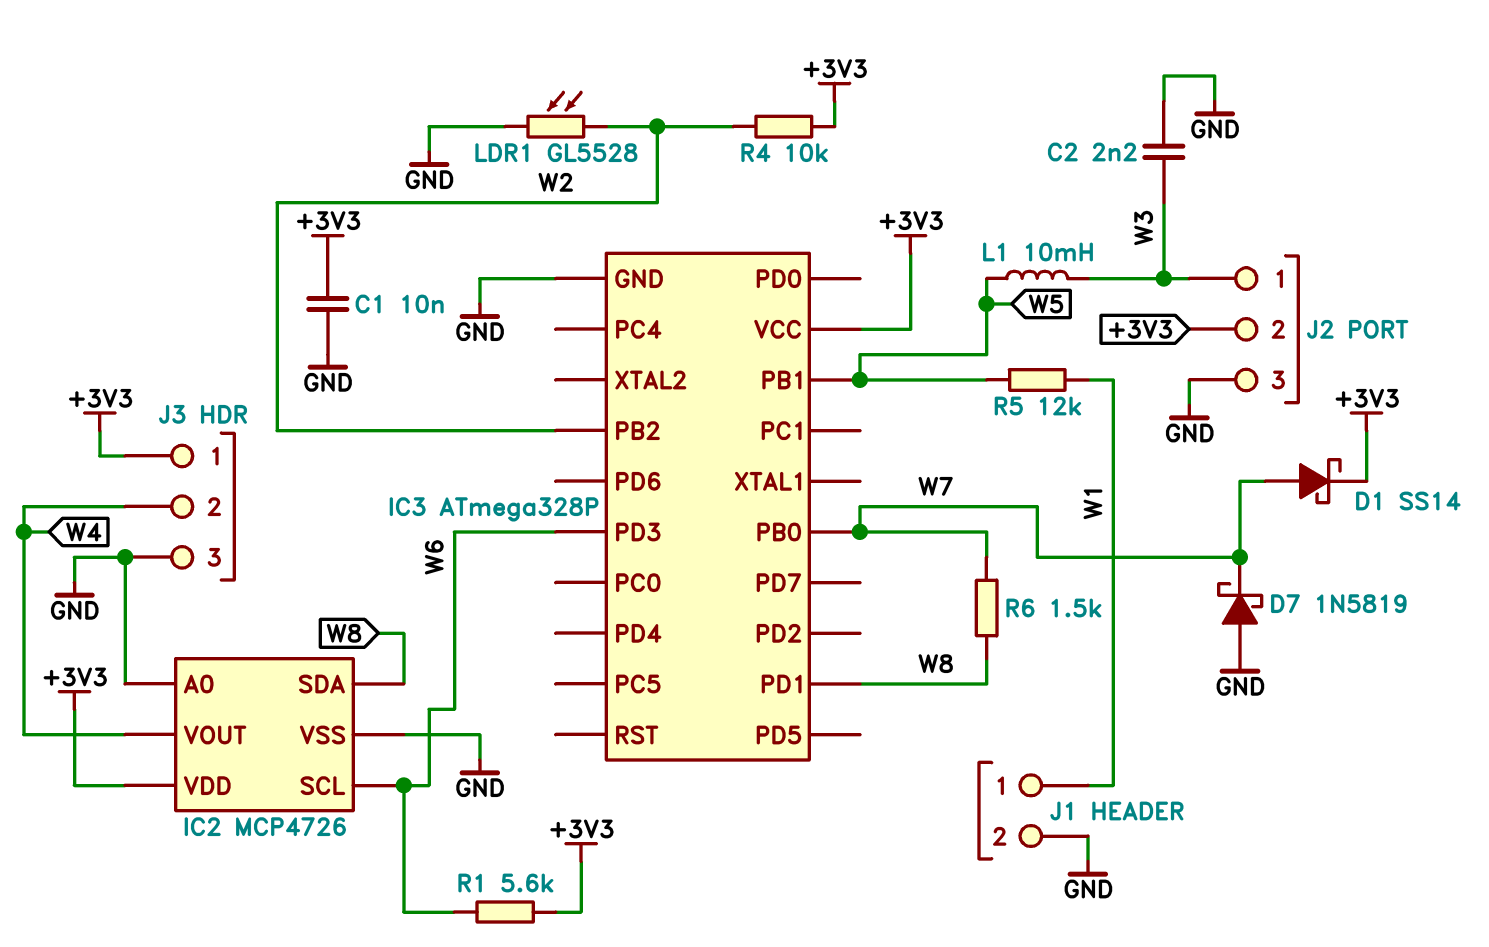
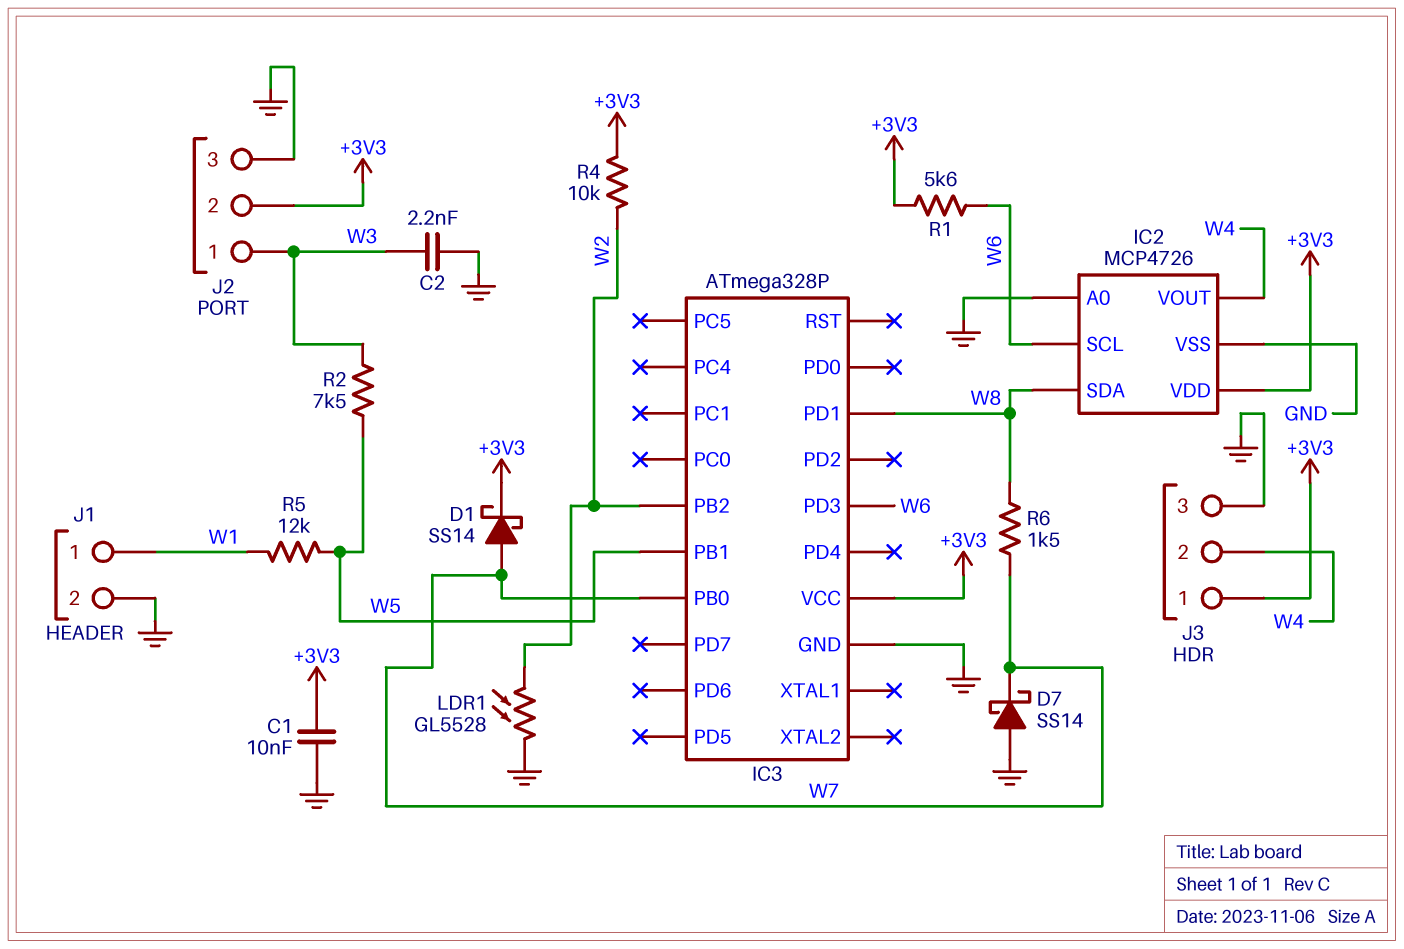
D7: schottky 1N5819 (A GND, K W7) -> schottky SS14 (A GND, K W7)
L1: 10mH (W3, W5) -> none
R2: none -> 7.5k (W3, W5)

